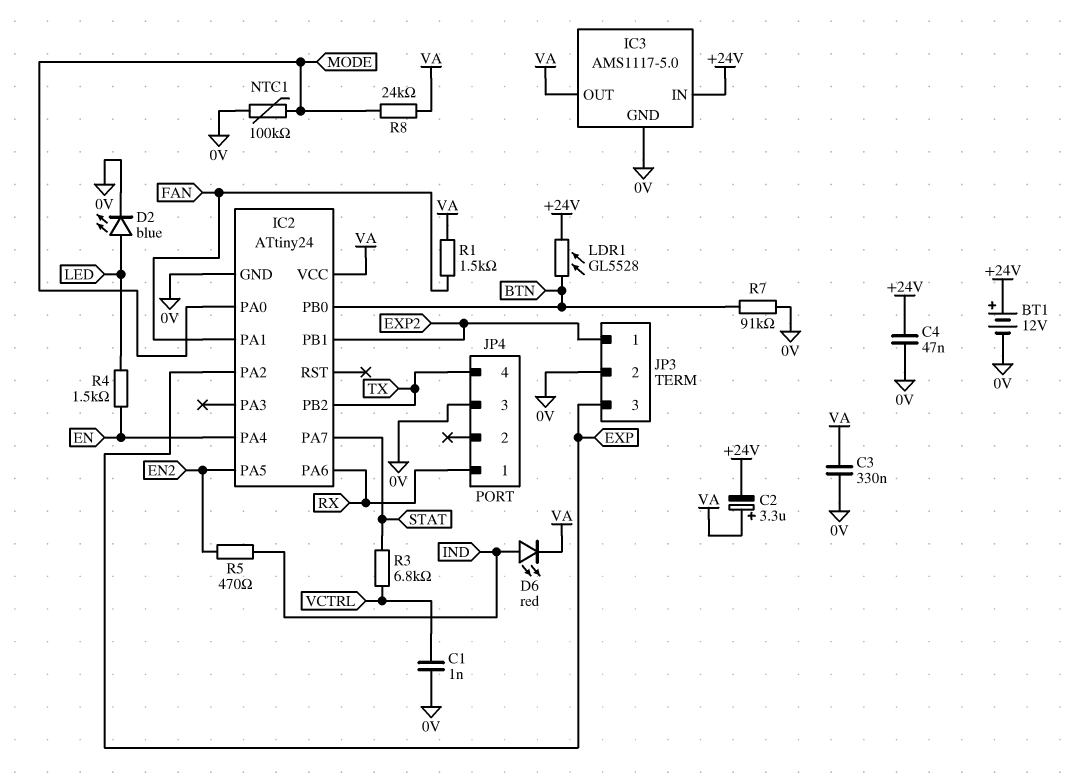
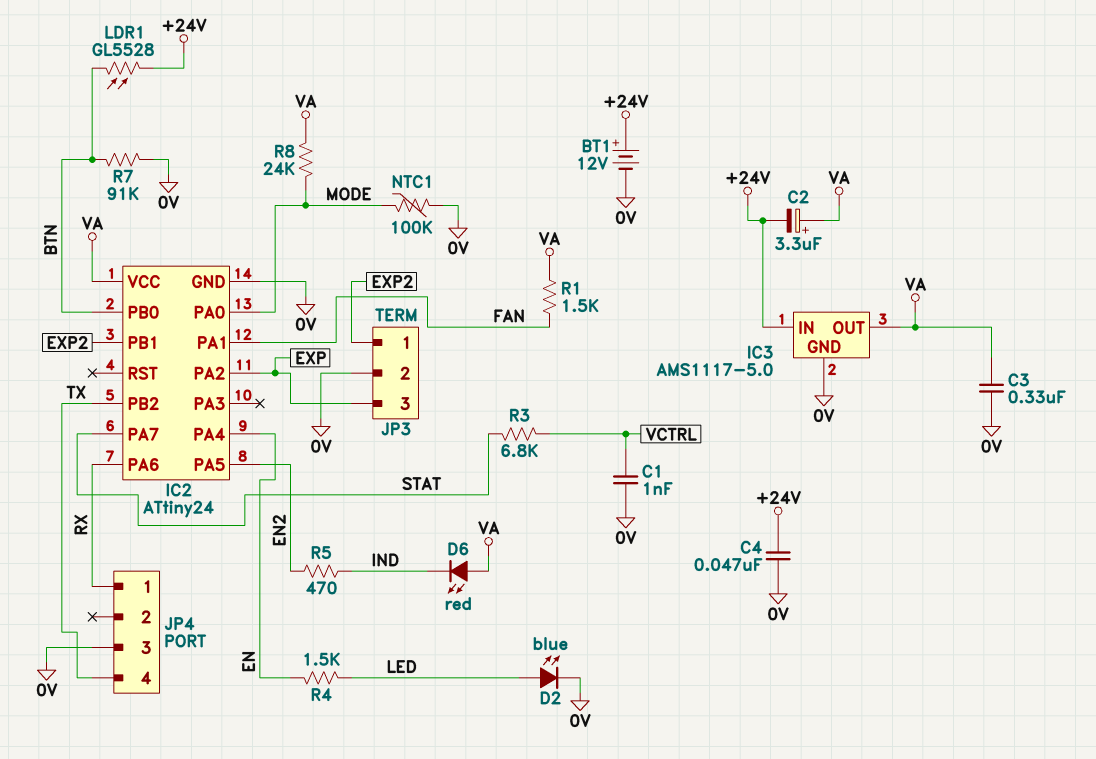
D6: LED red (A IND, K VA) -> LED red (A VA, K IND)

